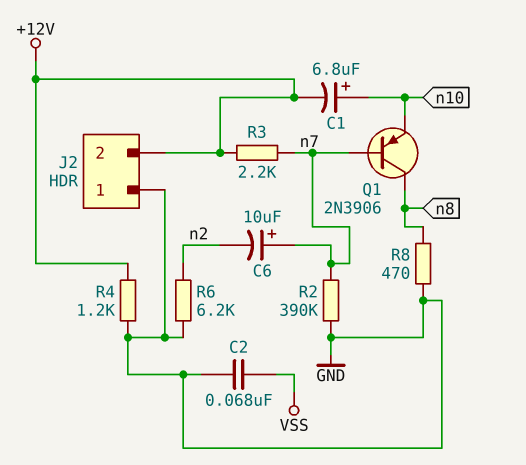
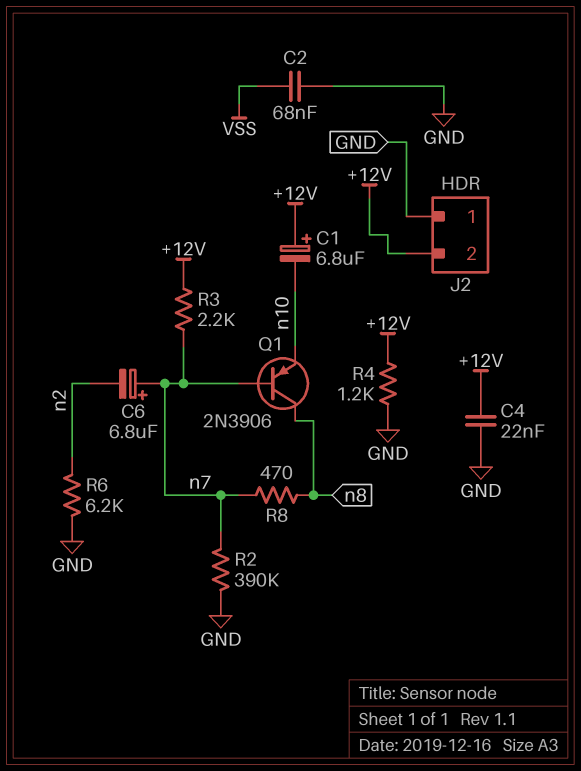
C1: 6.8uF (plus n10, minus +12V) -> 6.8uF (plus +12V, minus n10)
C4: none -> 22nF (+12V, GND)
C6: 10uF (plus n7, minus n2) -> 6.8uF (plus n7, minus n2)
R8: 470 (GND, n8) -> 470 (n7, n8)

